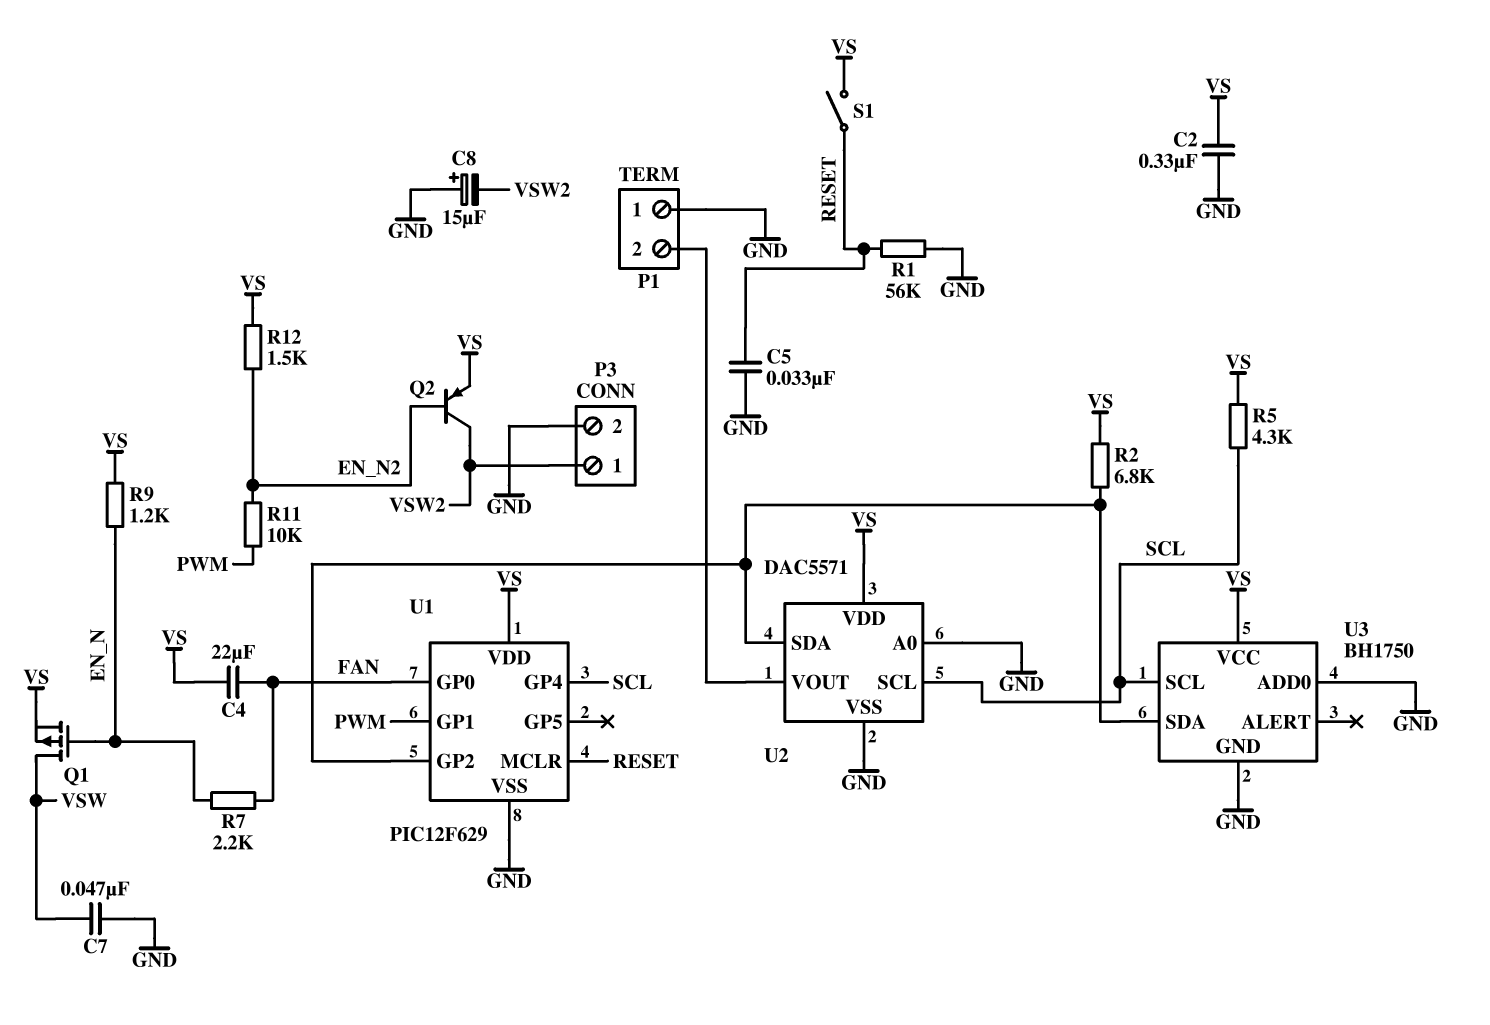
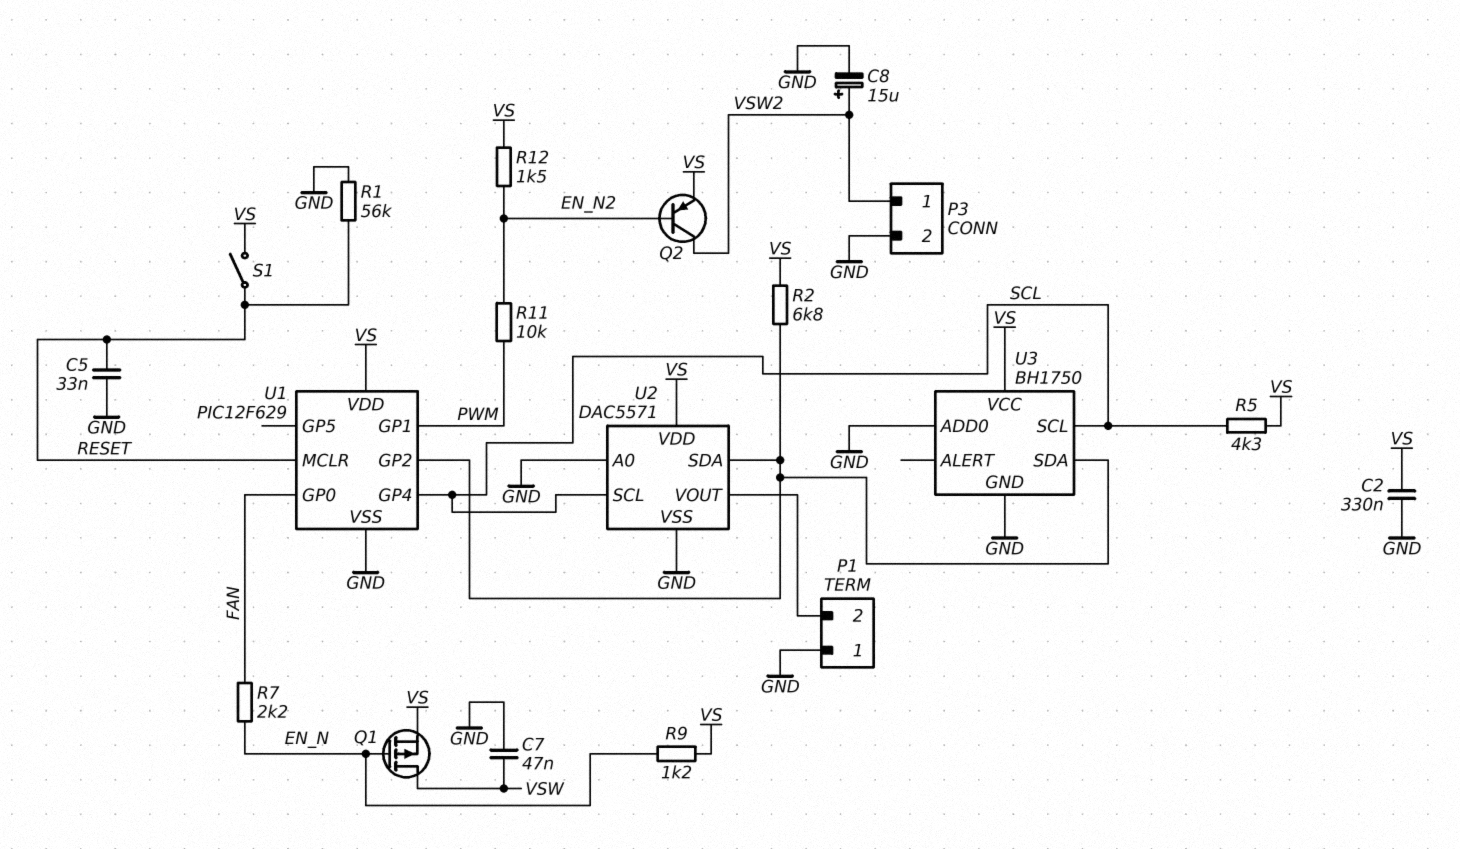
C4: 22uF (FAN, VS) -> none
C8: 15uF (plus GND, minus VSW2) -> 15uF (plus VSW2, minus GND)

